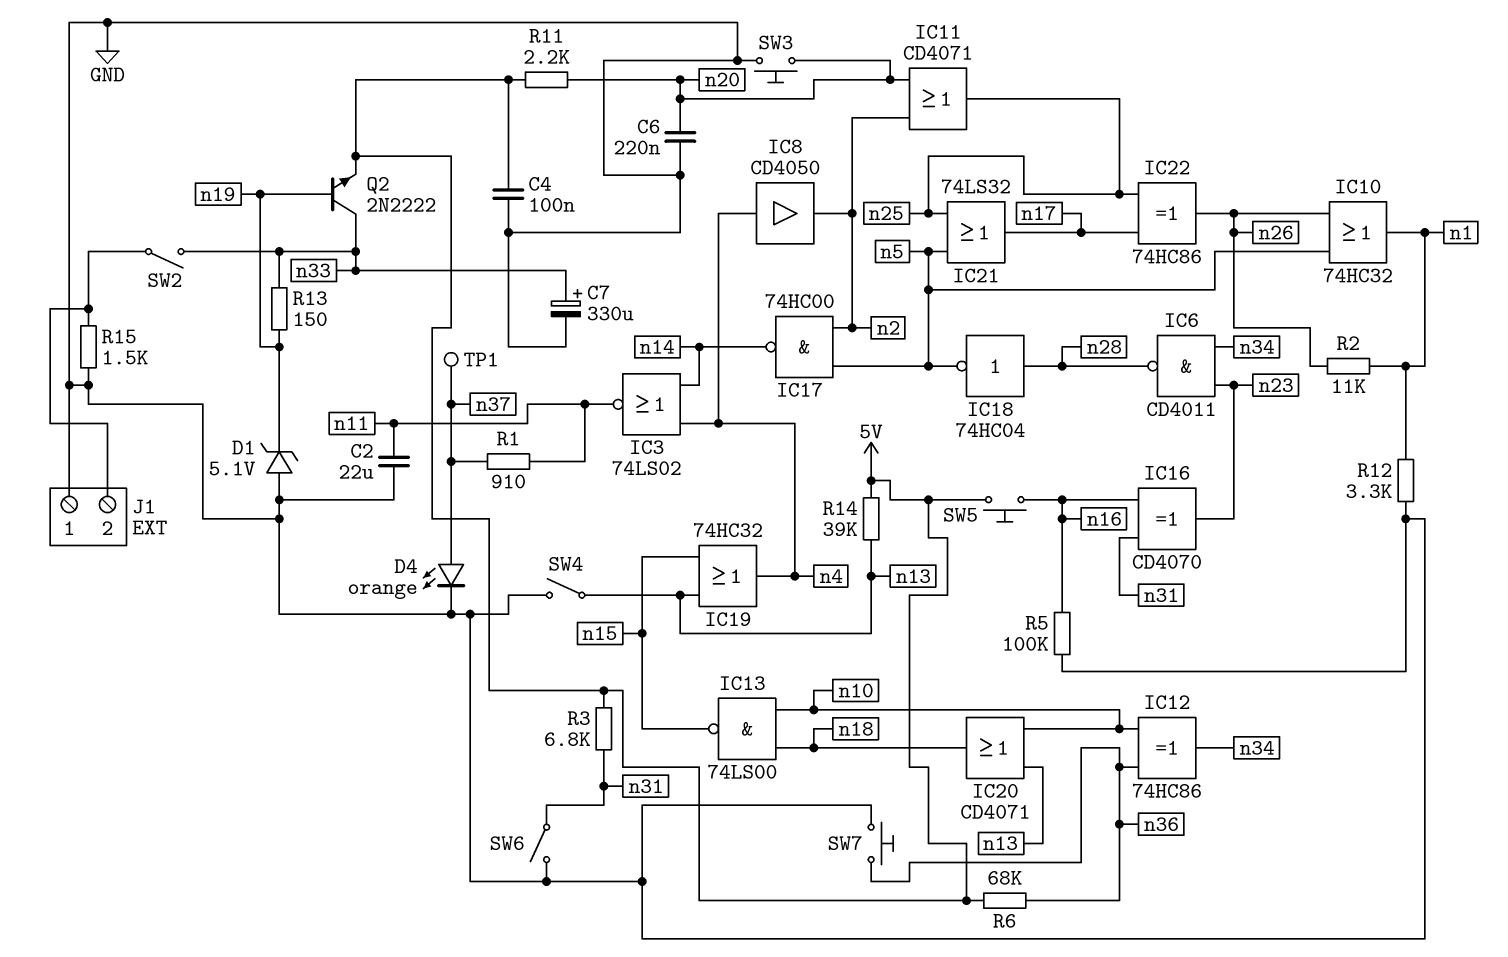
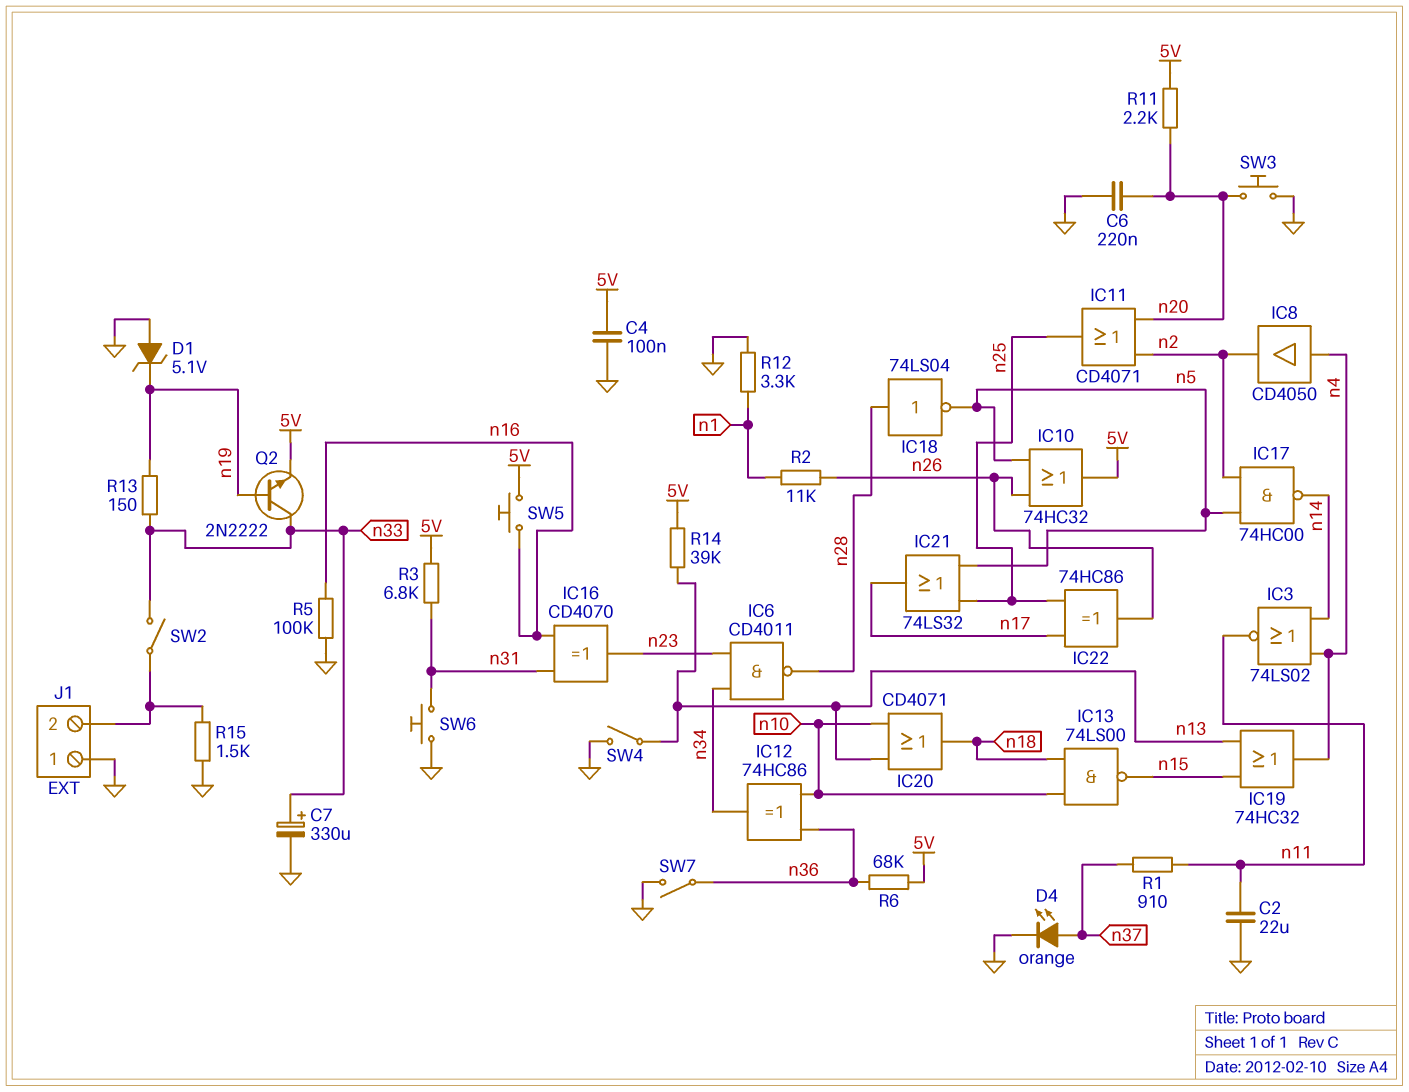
IC10: OR 74HC32 (in n5, in n26, out n1) -> OR 74HC32 (in n5, in n26, out 5V)
IC18: NOT 74HC04 (in n28, out n5) -> NOT 74LS04 (in n28, out n5)
SW6: switch (GND, n31) -> button (GND, n31)
SW7: button (GND, n36) -> switch (GND, n36)
TP1: test point (n37) -> none

